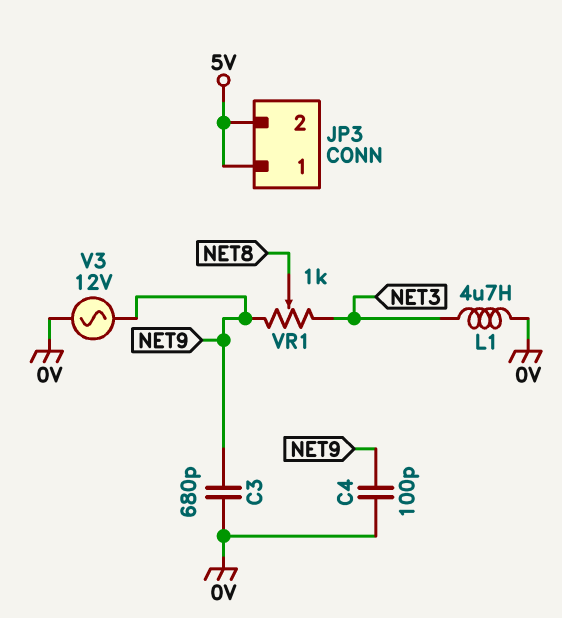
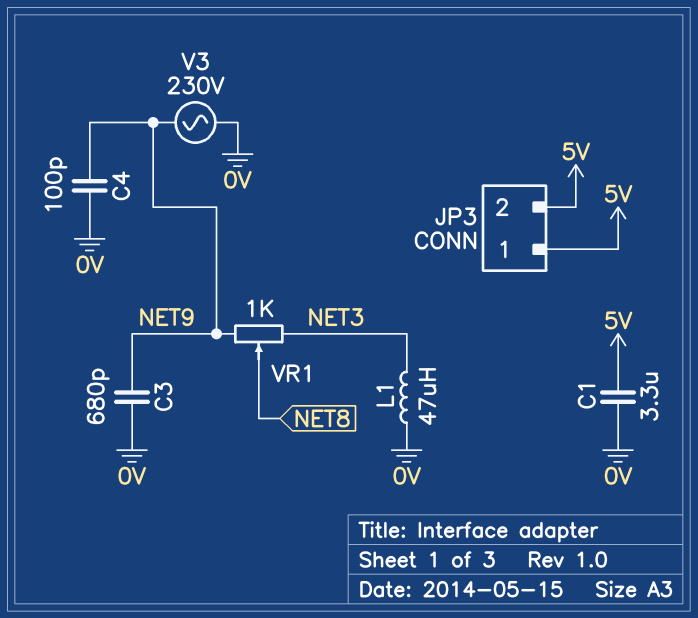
C1: none -> 3.3uF (0V, 5V)
L1: 4.7uH (0V, NET3) -> 47uH (0V, NET3)
V3: AC 12V (0V, NET9) -> AC 230V (0V, NET9)

